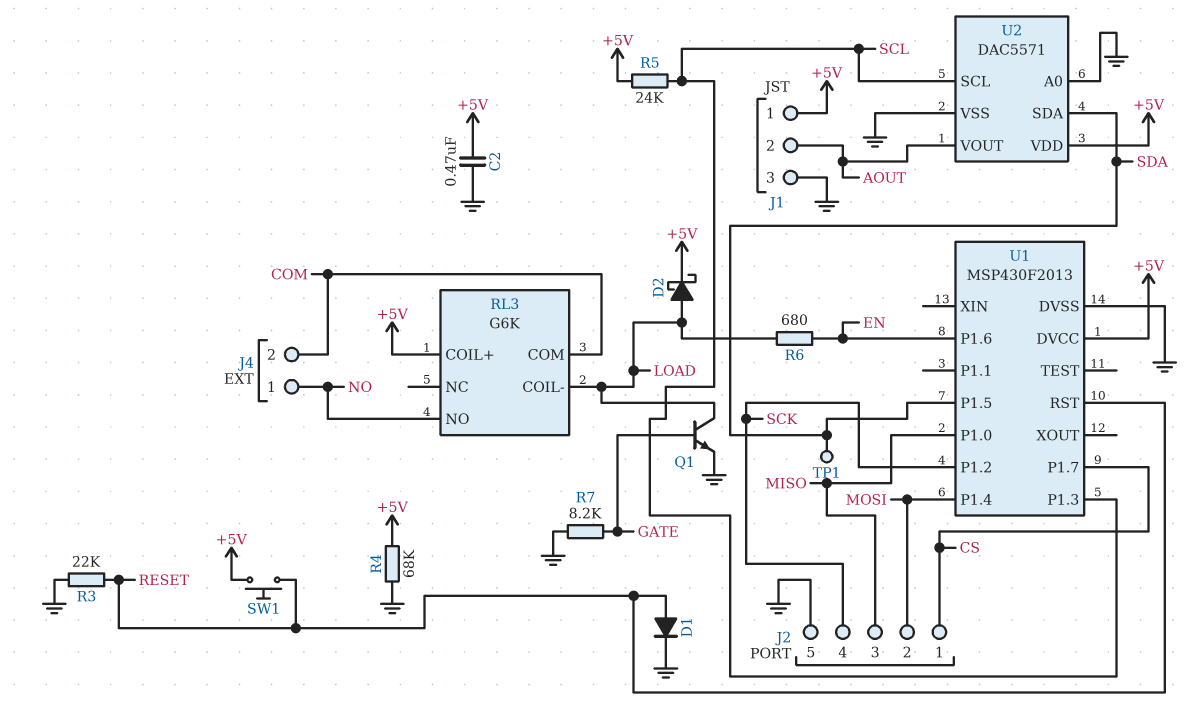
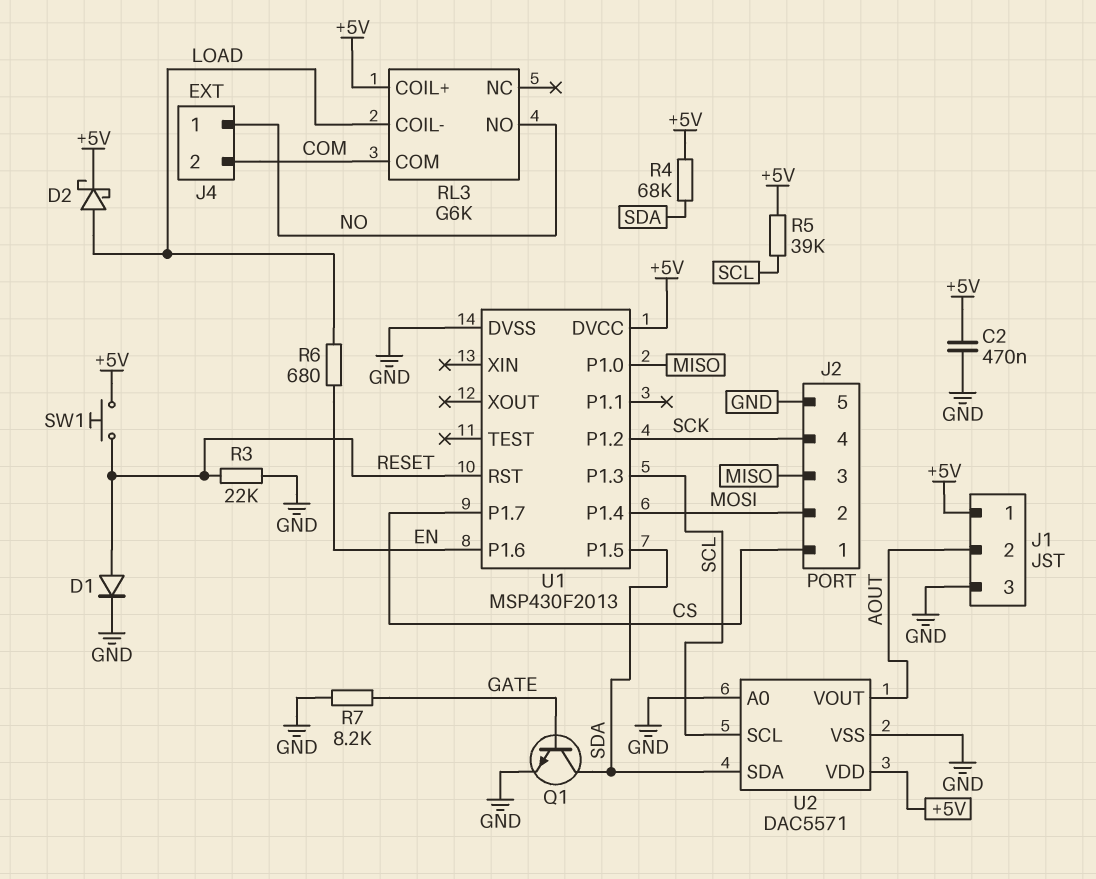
Q1: NPN (B GATE, C LOAD, E GND) -> NPN (B GATE, C SDA, E GND)
R4: 68k (+5V, GND) -> 68k (+5V, SDA)
R5: 24k (+5V, SCL) -> 39k (+5V, SCL)
TP1: test point (SDA) -> none

